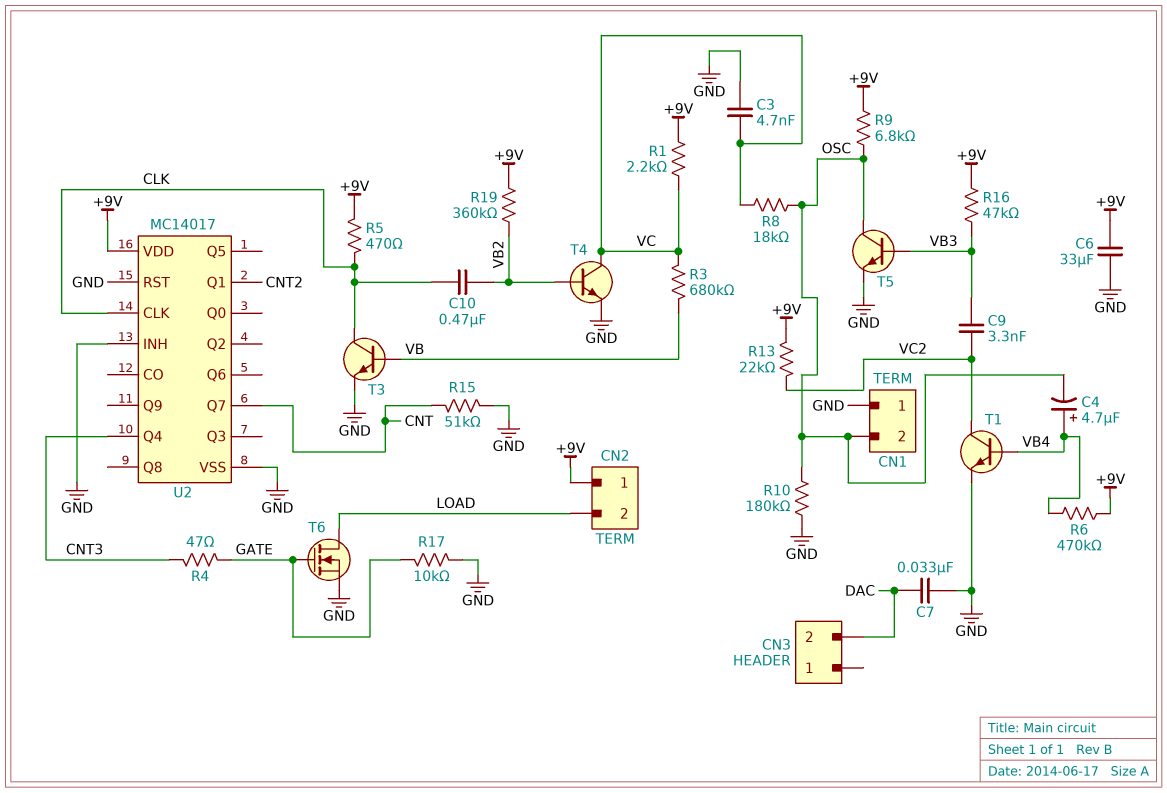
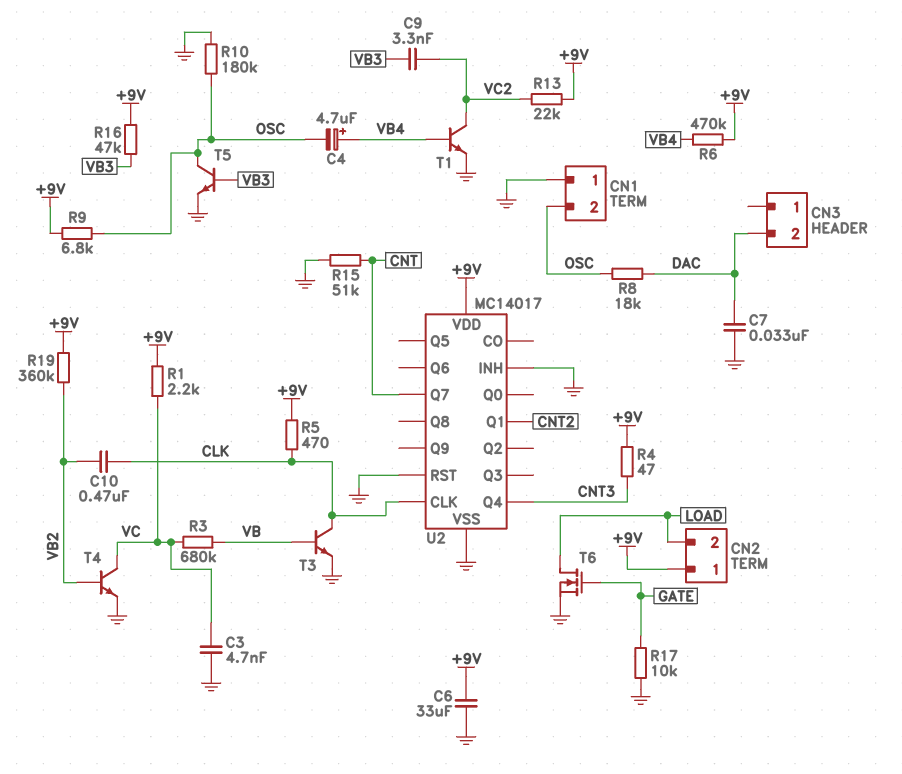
R4: 47 (CNT3, GATE) -> 47 (+9V, CNT3)
R8: 18k (OSC, VC) -> 18k (DAC, OSC)

